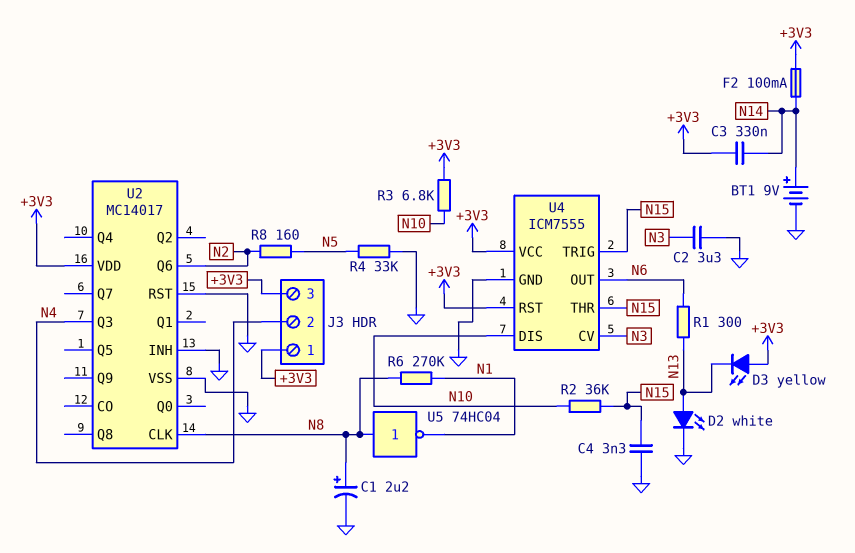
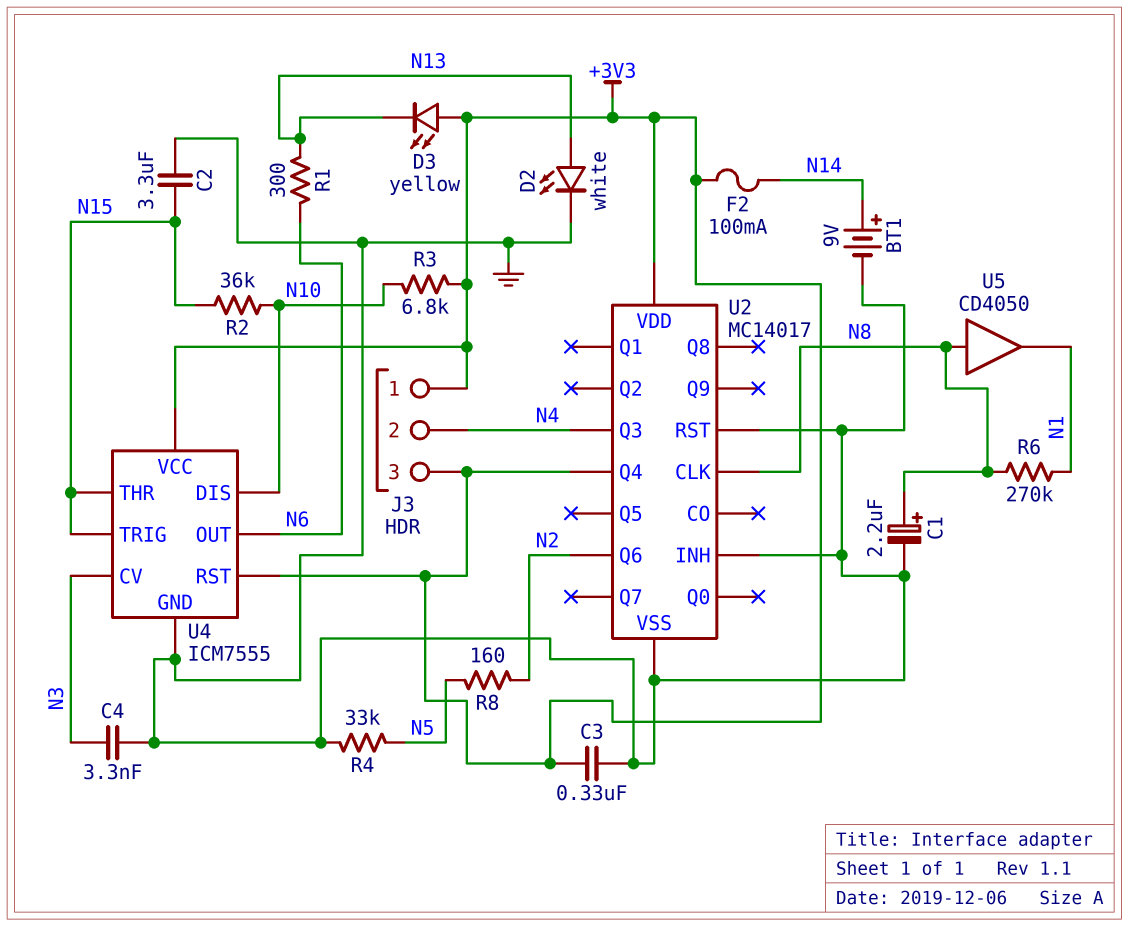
C2: 3.3uF (GND, N3) -> 3.3uF (GND, N15)
C3: 330nF (+3V3, N14) -> 330nF (+3V3, GND)
C4: 3.3nF (GND, N15) -> 3.3nF (GND, N3)
U2 pin Q4: none -> +3V3
U5: NOT 74HC04 (in N8, out N1) -> buffer CD4050 (in N8, out N1)

